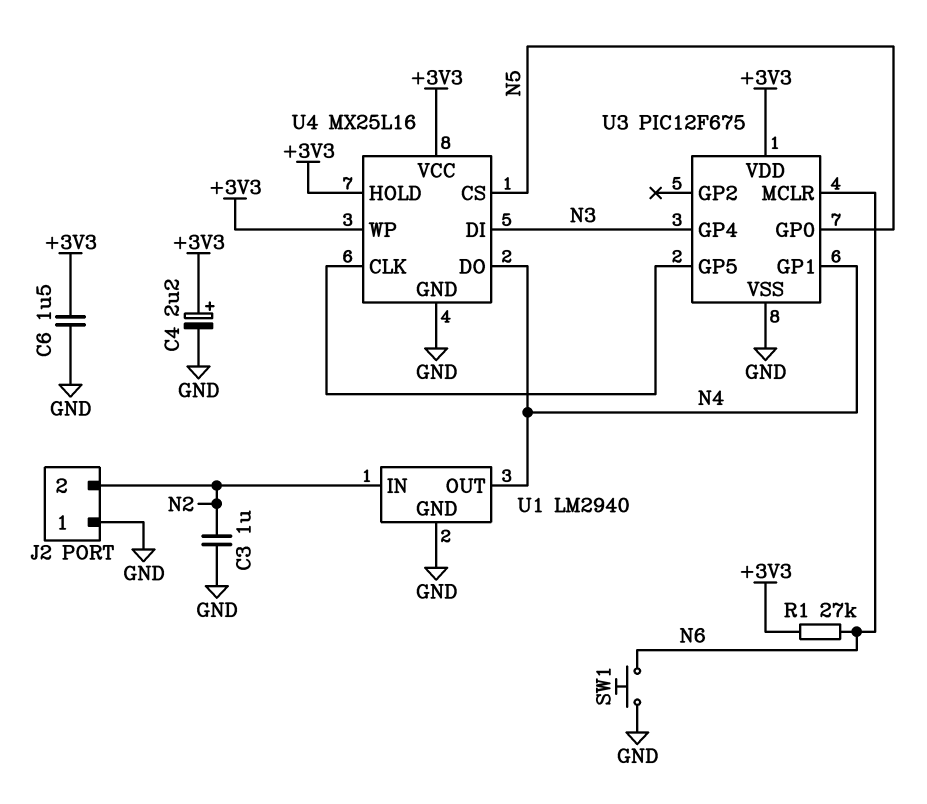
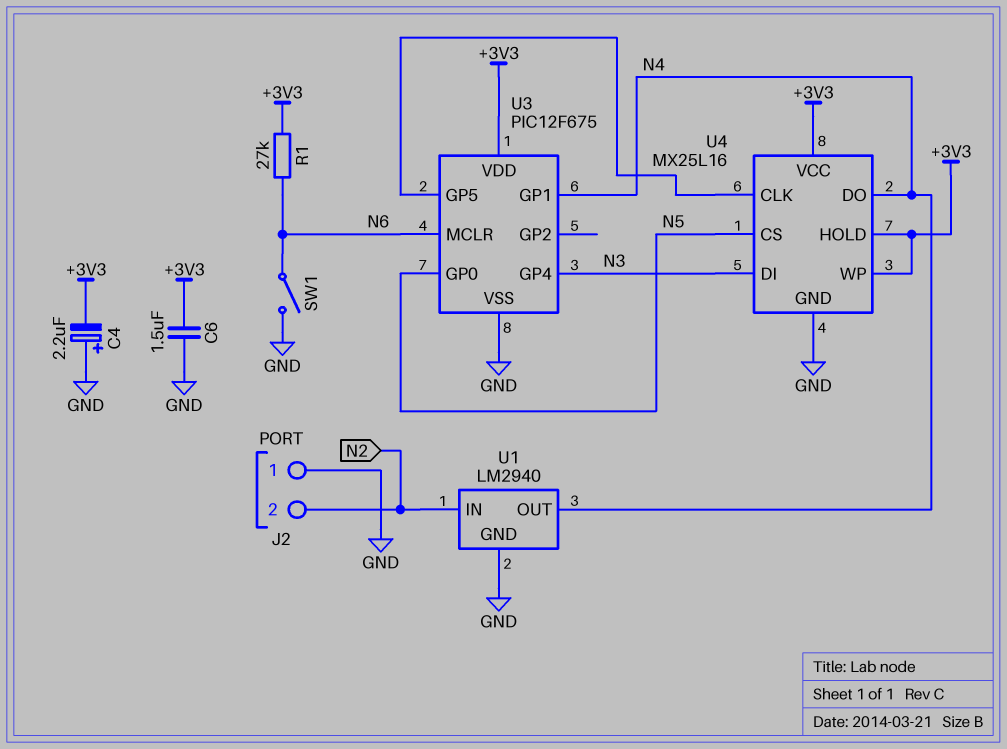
C3: 1uF (GND, N2) -> none
C4: 2.2uF (plus +3V3, minus GND) -> 2.2uF (plus GND, minus +3V3)
SW1: button (GND, N6) -> switch (GND, N6)

